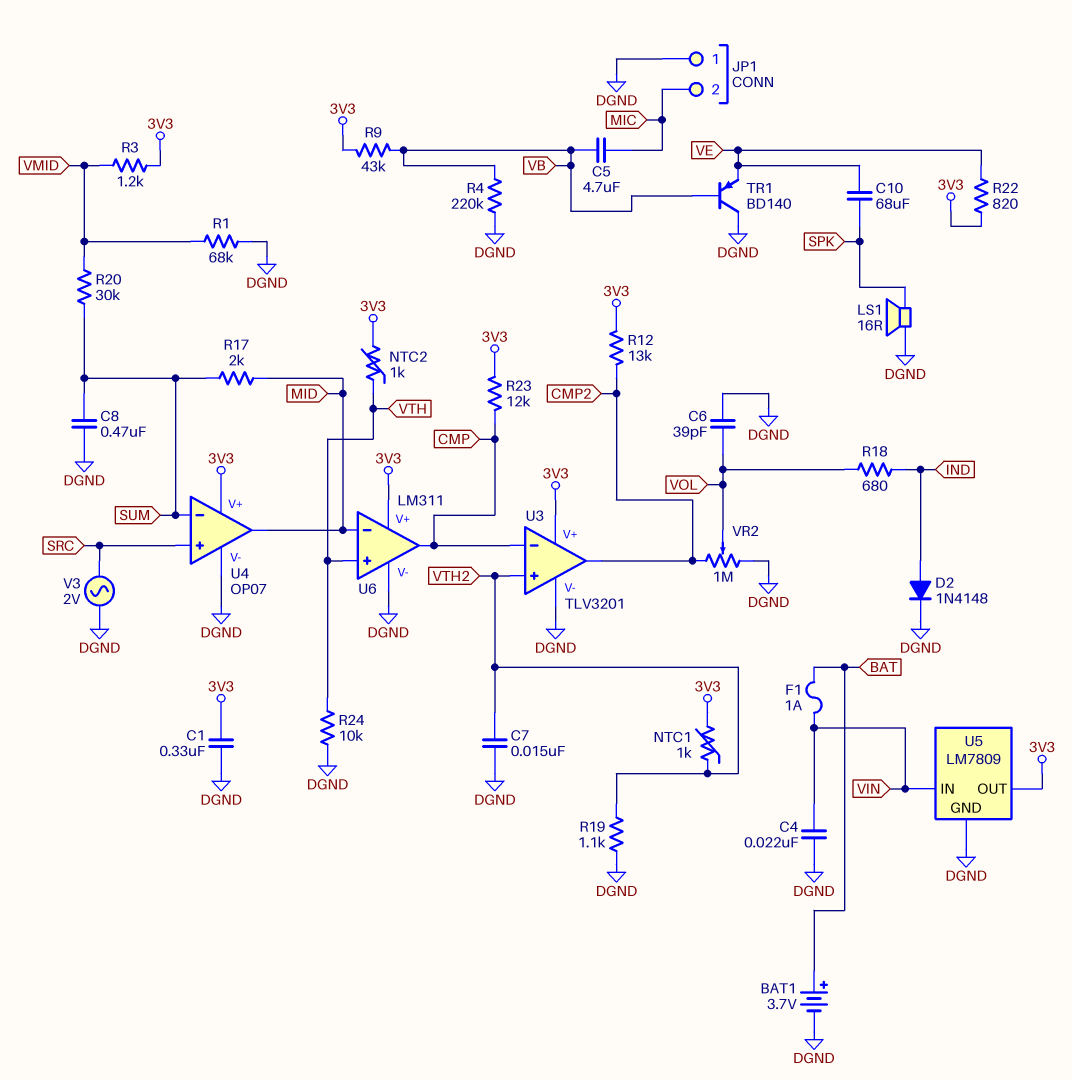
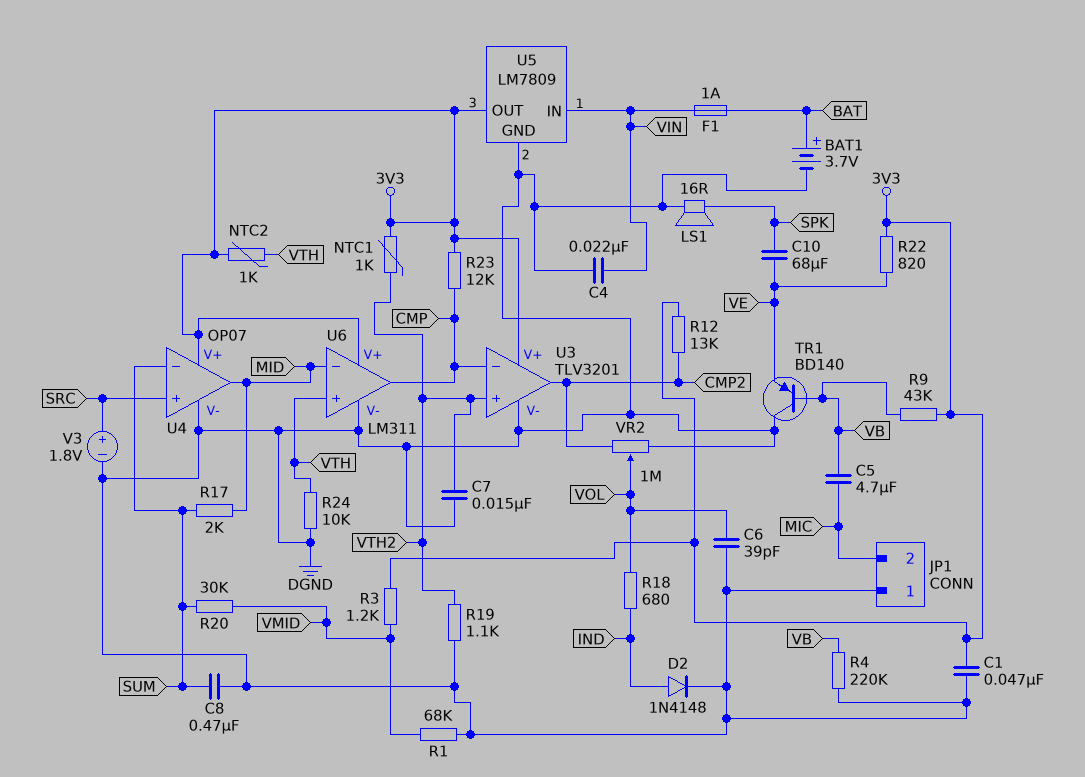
C1: 330nF (3V3, DGND) -> 47nF (3V3, DGND)
V3: AC 2V (DGND, SRC) -> 1.8V (plus SRC, minus DGND)

